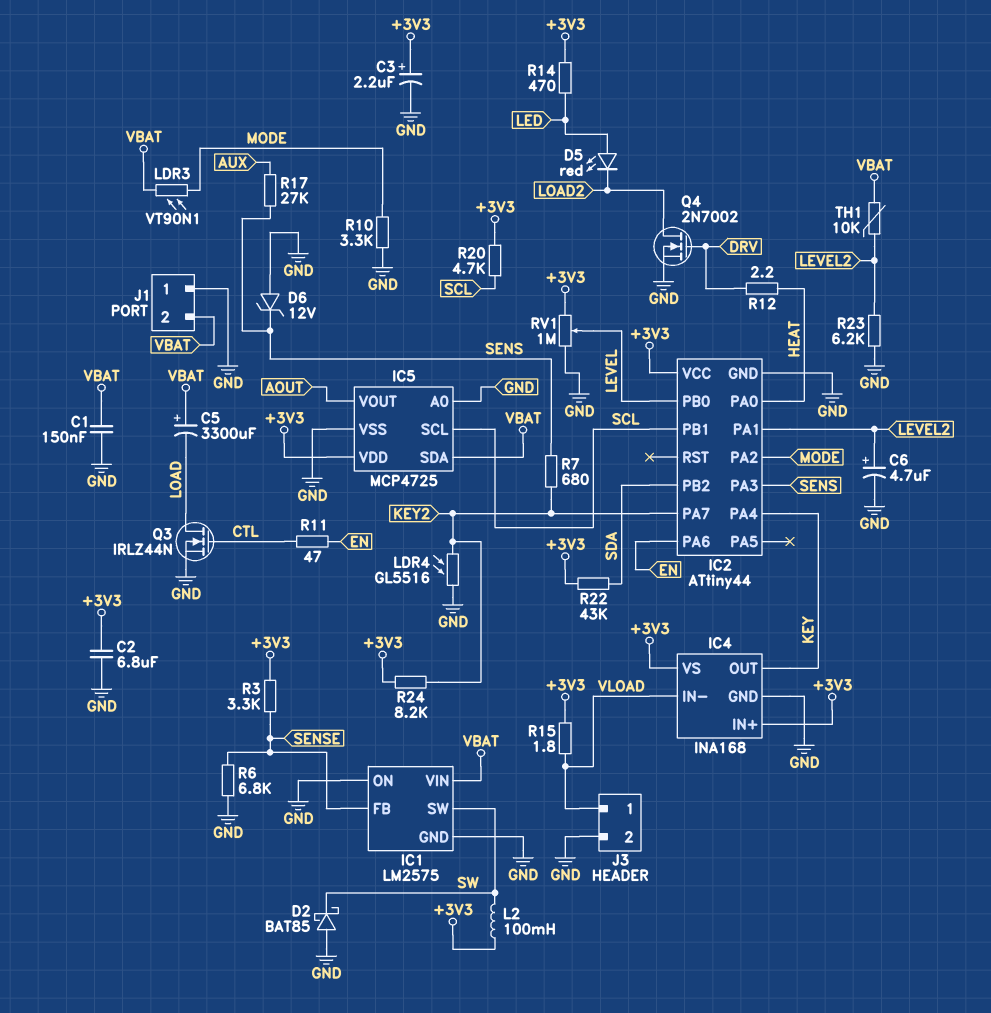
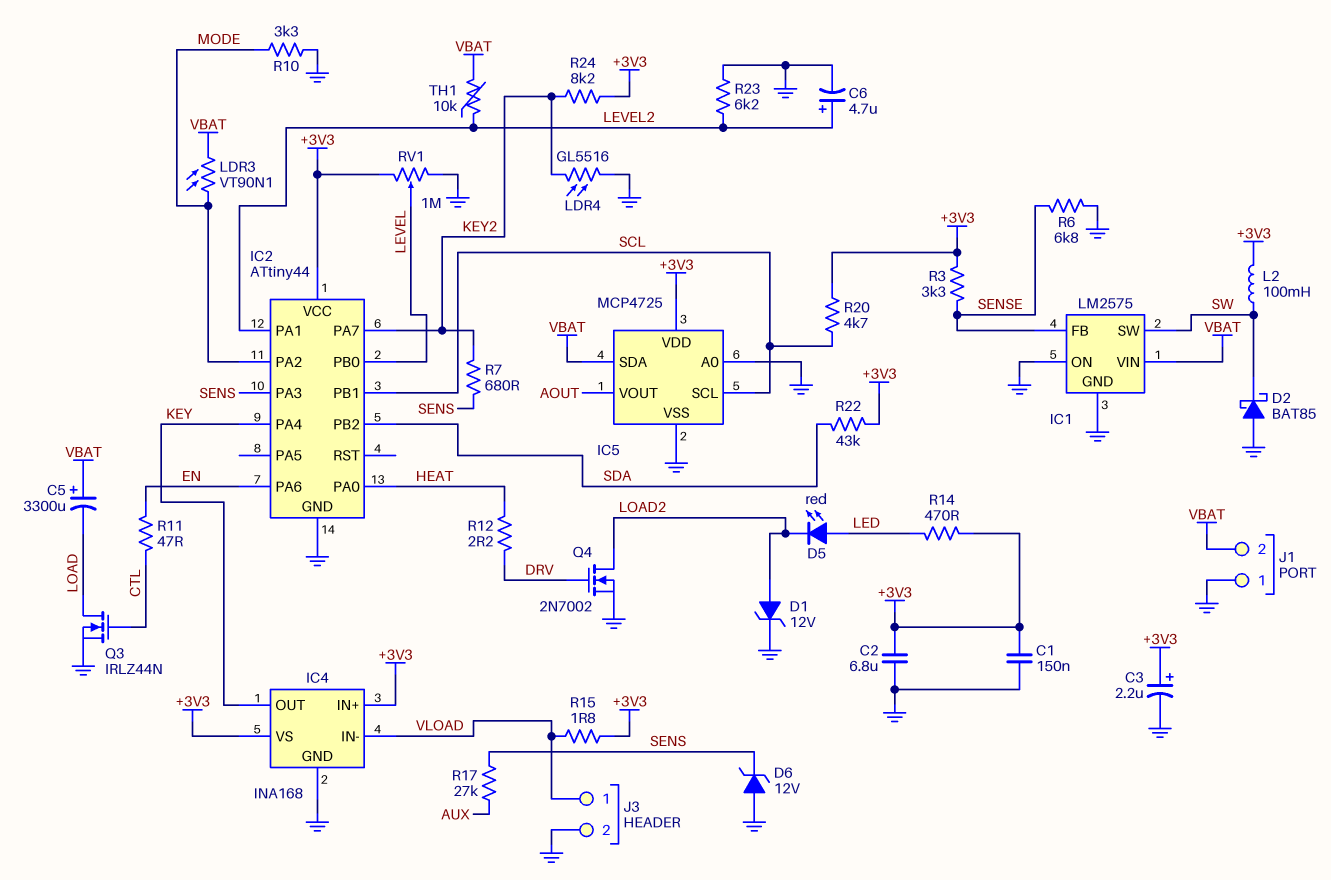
C1: 150nF (GND, VBAT) -> 150nF (+3V3, GND)
D1: none -> zener 12V (A LOAD2, K GND)

